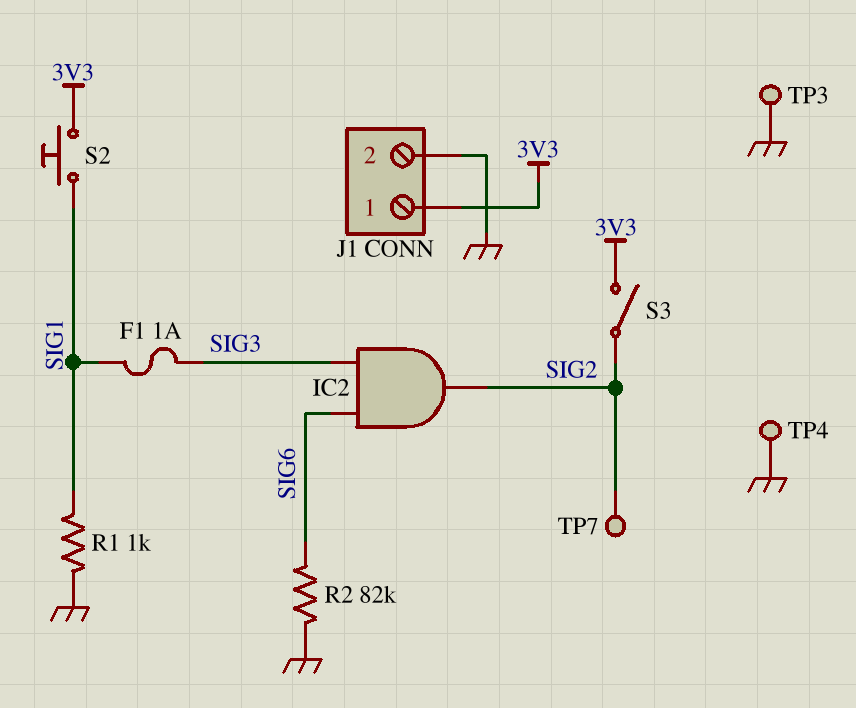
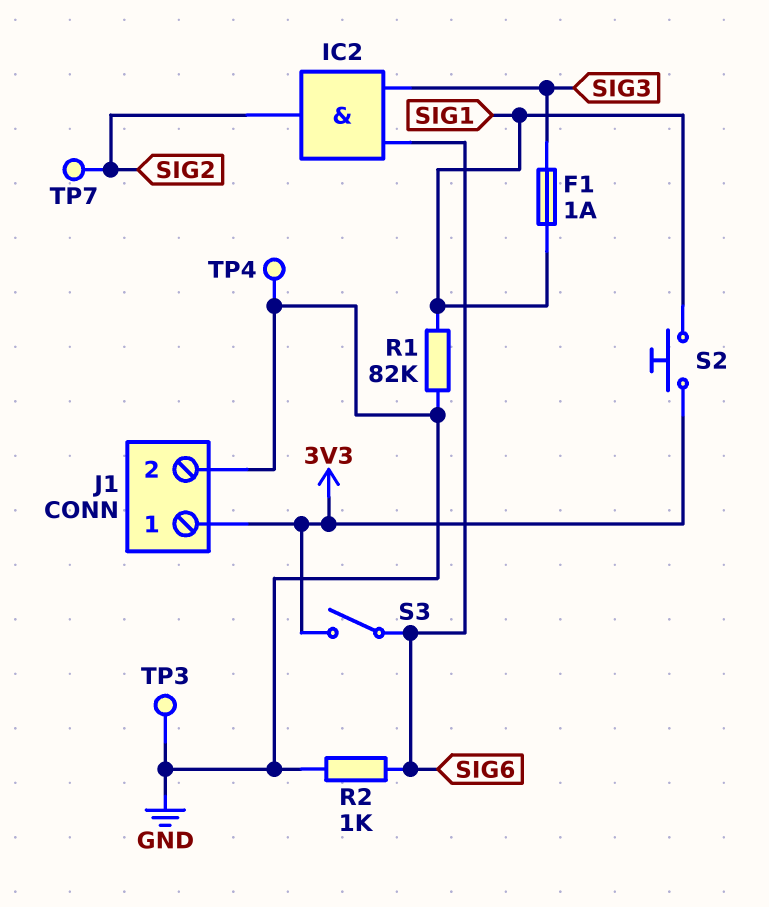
R1: 1k (GND, SIG1) -> 82k (GND, SIG1)
R2: 82k (GND, SIG6) -> 1k (GND, SIG6)
S3: switch (3V3, SIG2) -> switch (3V3, SIG6)

